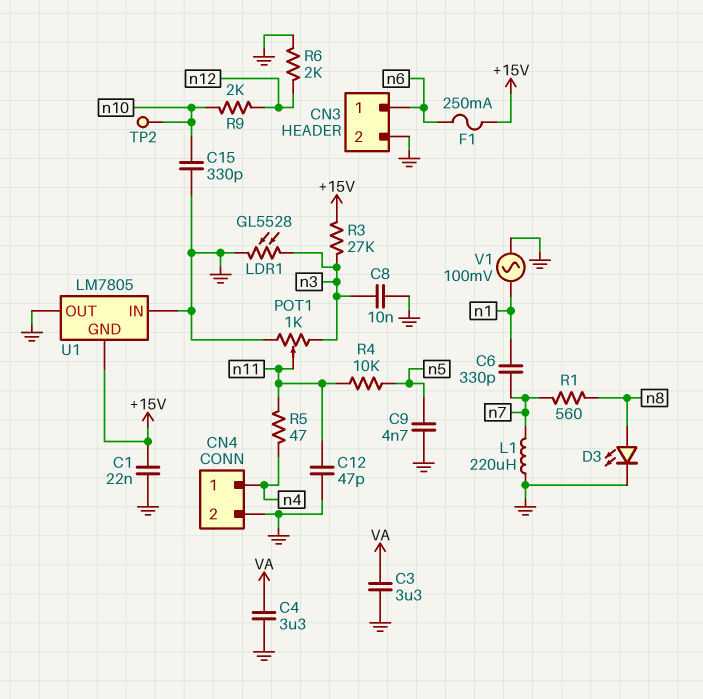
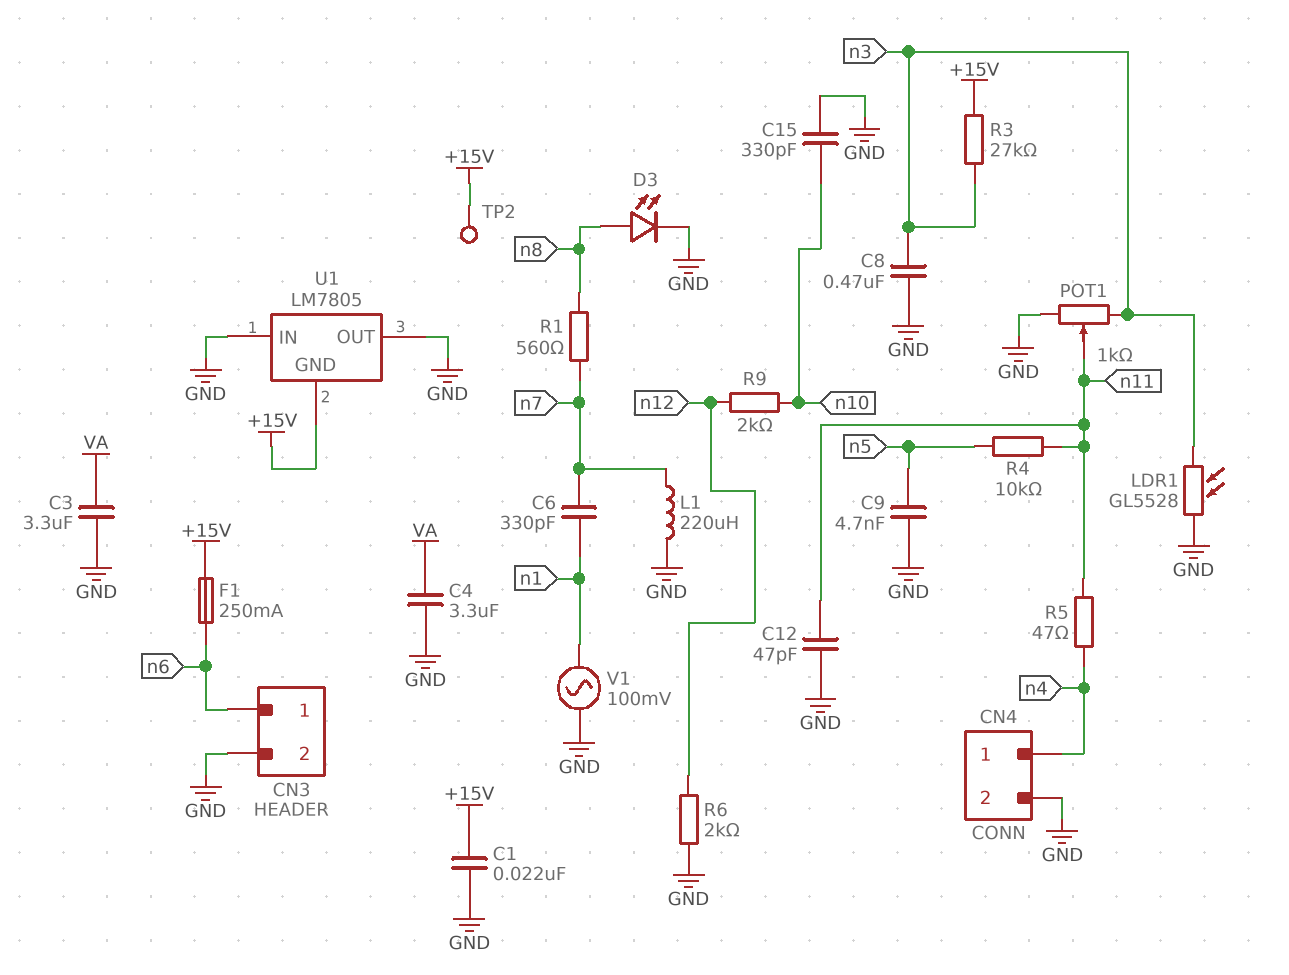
C8: 10nF (GND, n3) -> 470nF (GND, n3)
TP2: test point (n10) -> test point (+15V)

